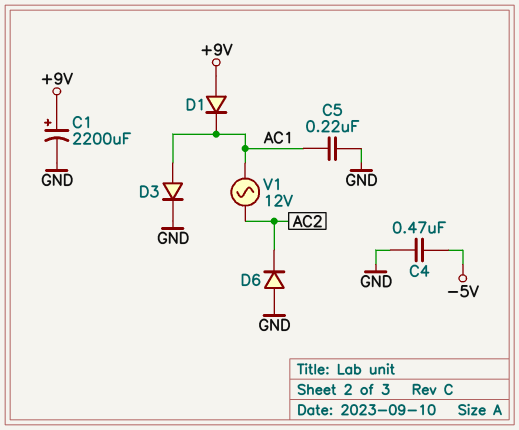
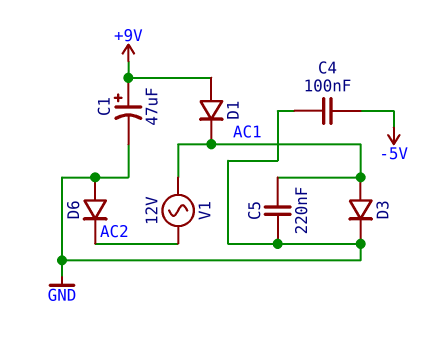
C1: 2200uF (plus +9V, minus GND) -> 47uF (plus +9V, minus GND)
C4: 470nF (-5V, GND) -> 100nF (-5V, GND)

